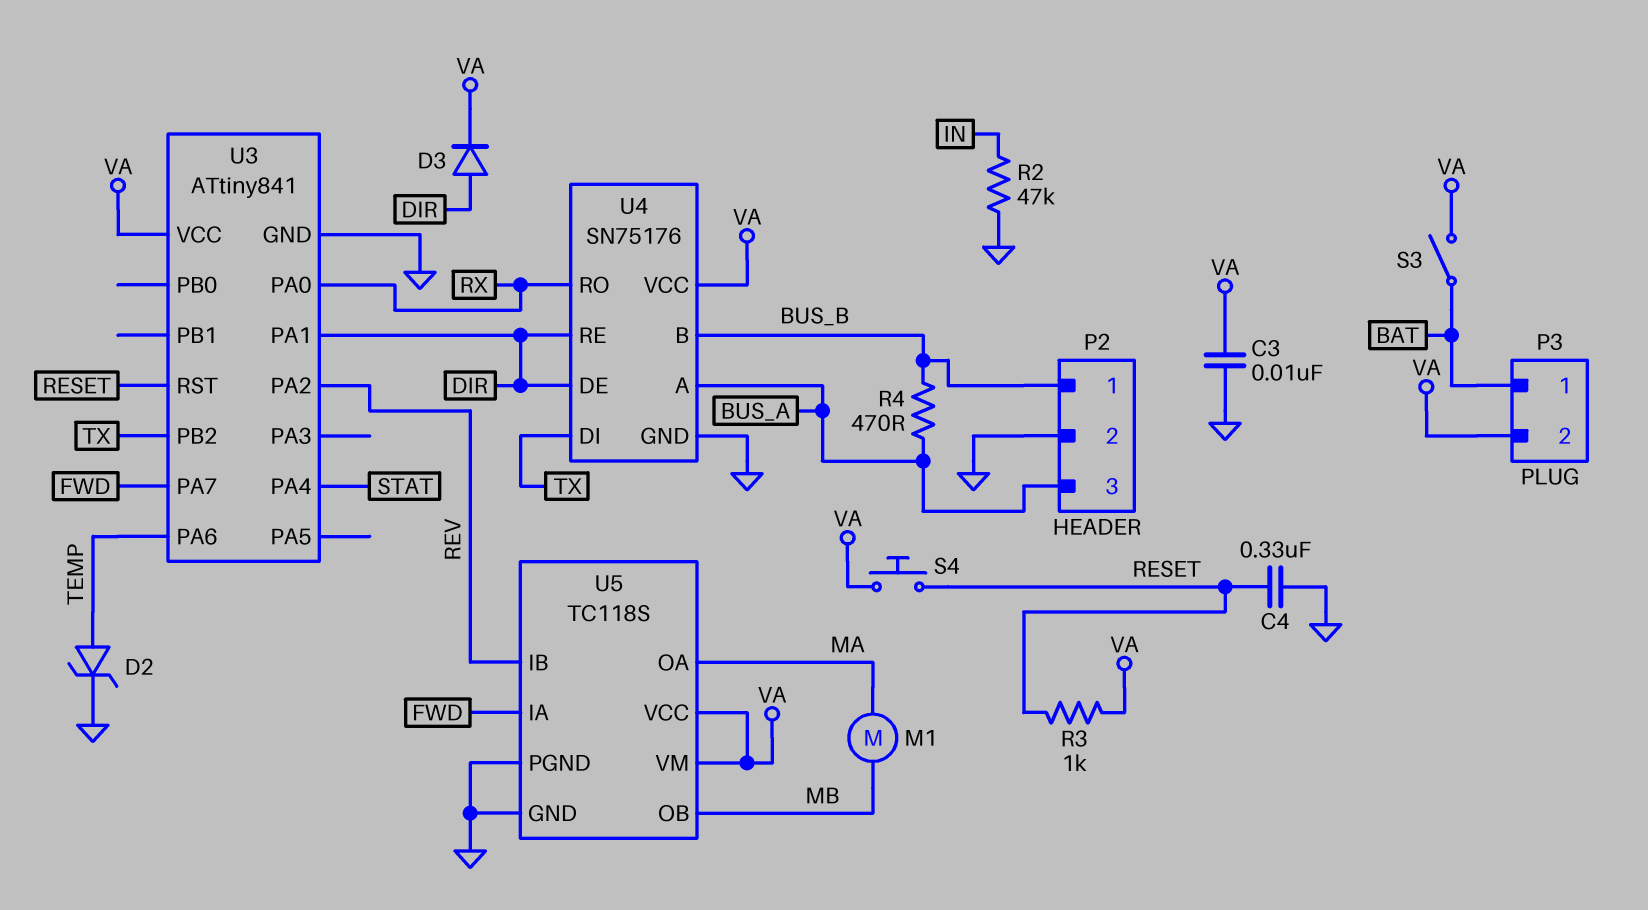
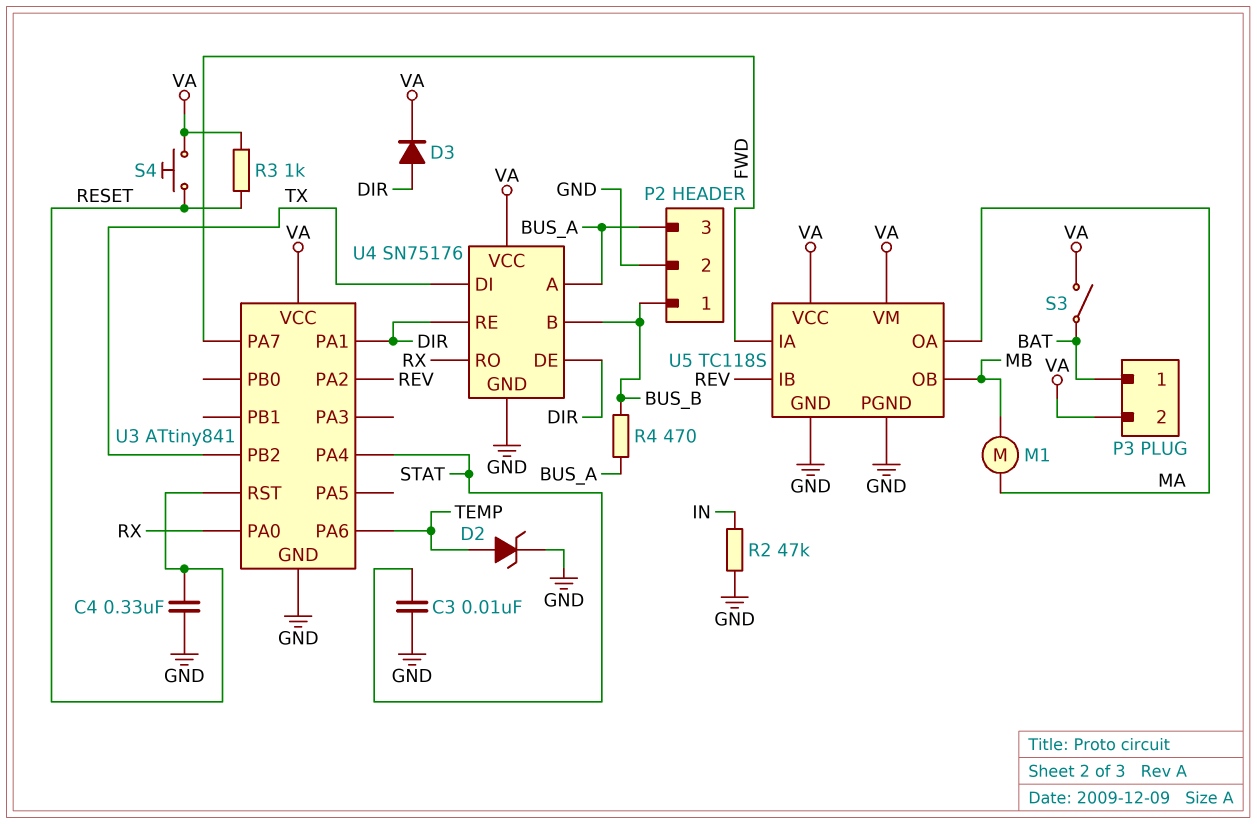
C3: 10nF (GND, VA) -> 10nF (GND, STAT)

